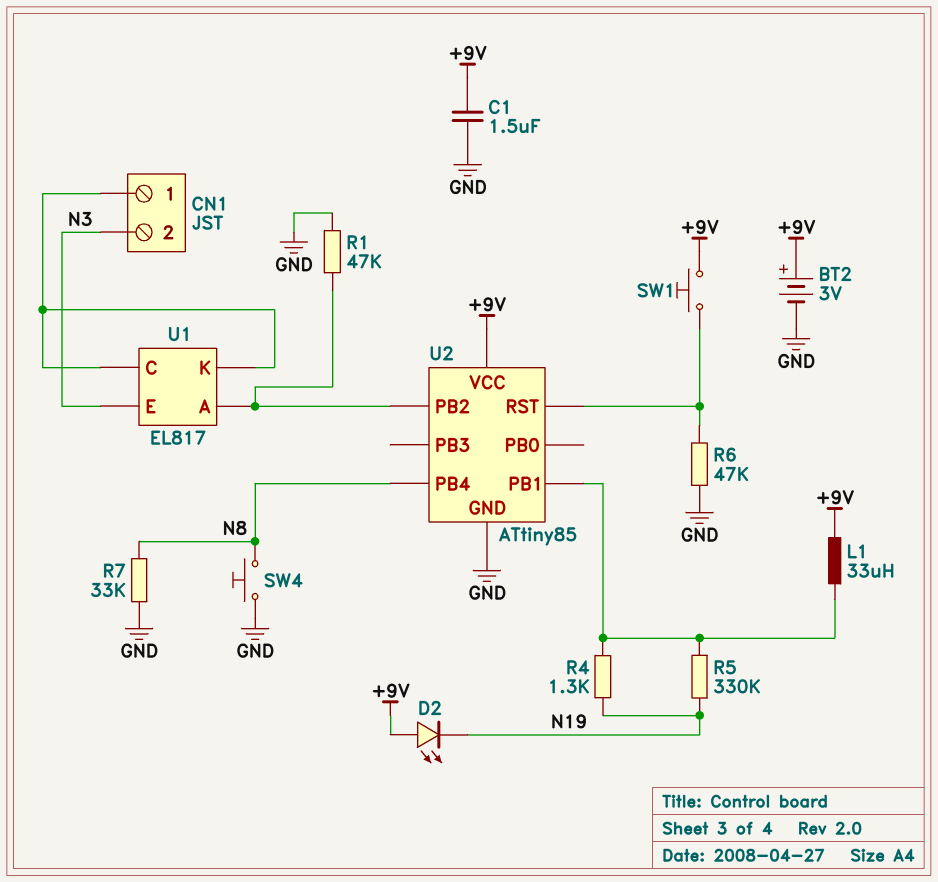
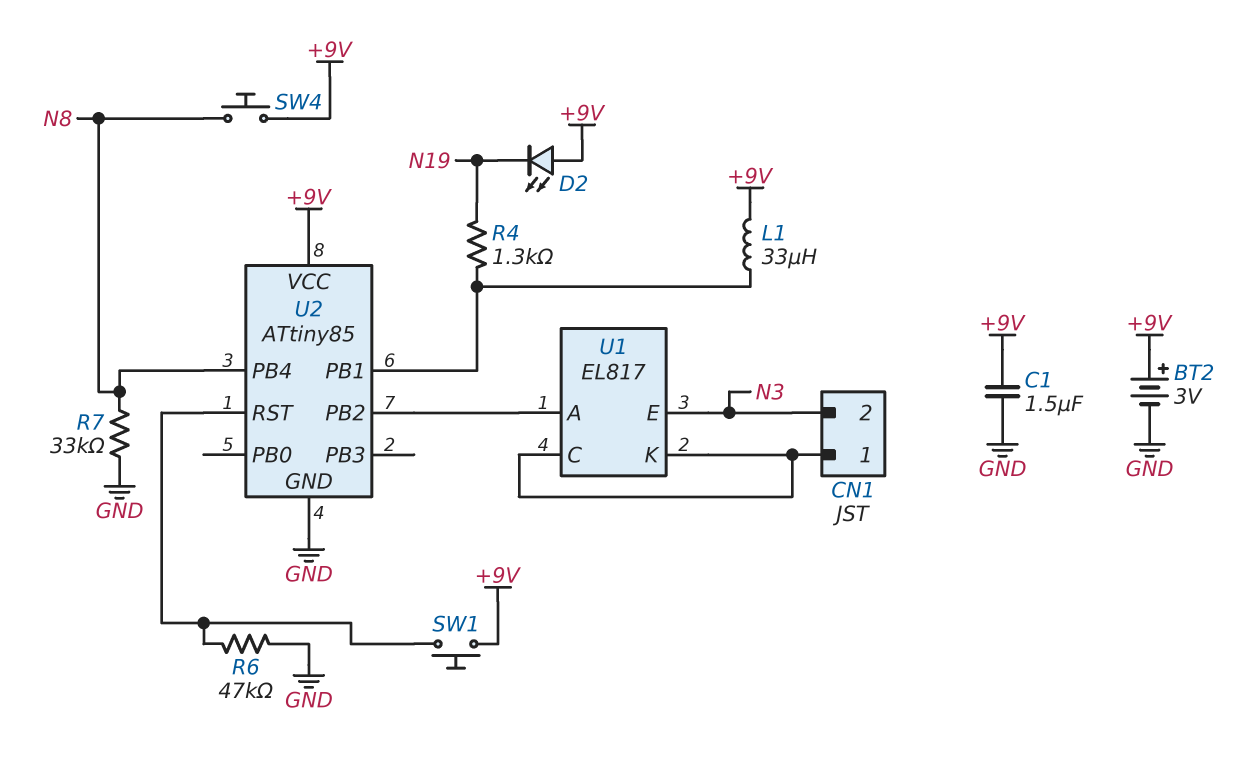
R1: 47k (GND, U1/A) -> none
R5: 330k (N19, U2/PB1) -> none
SW4: button (GND, N8) -> button (+9V, N8)

